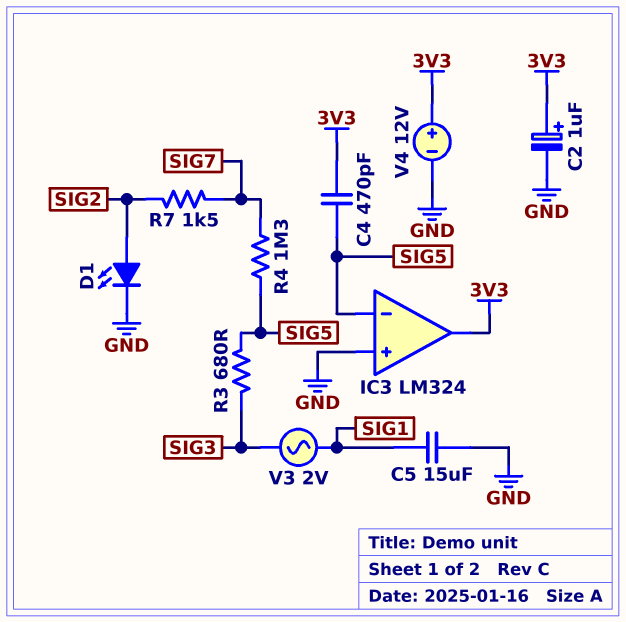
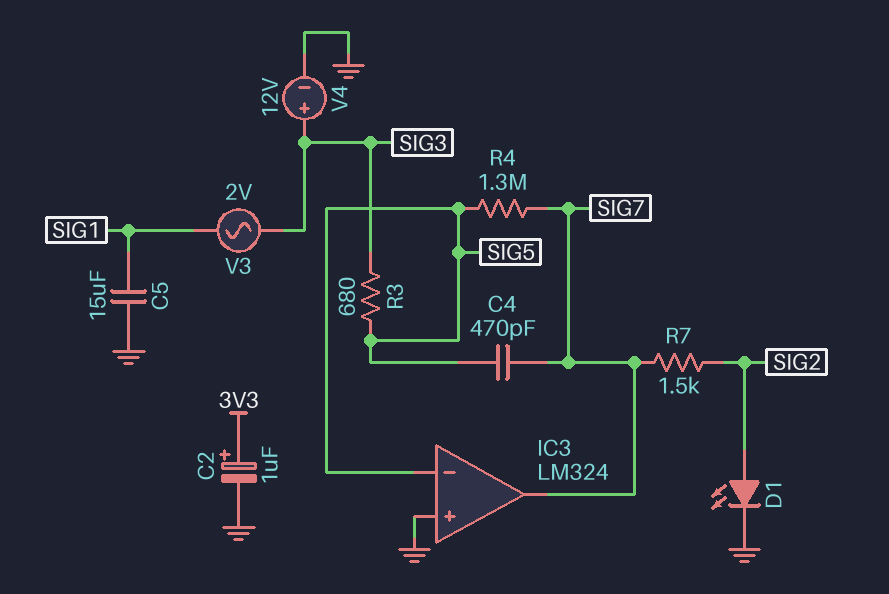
C4: 470pF (3V3, SIG5) -> 470pF (SIG5, SIG7)
IC3 pin out: 3V3 -> SIG7
V4: 12V (plus 3V3, minus GND) -> 12V (plus SIG3, minus GND)

